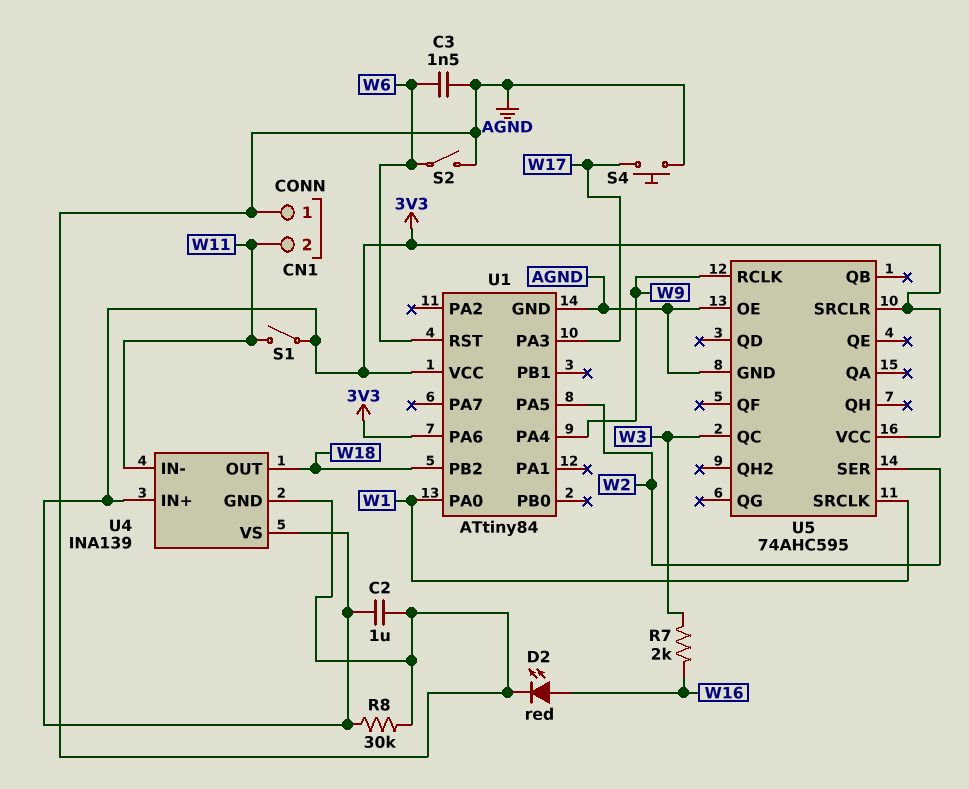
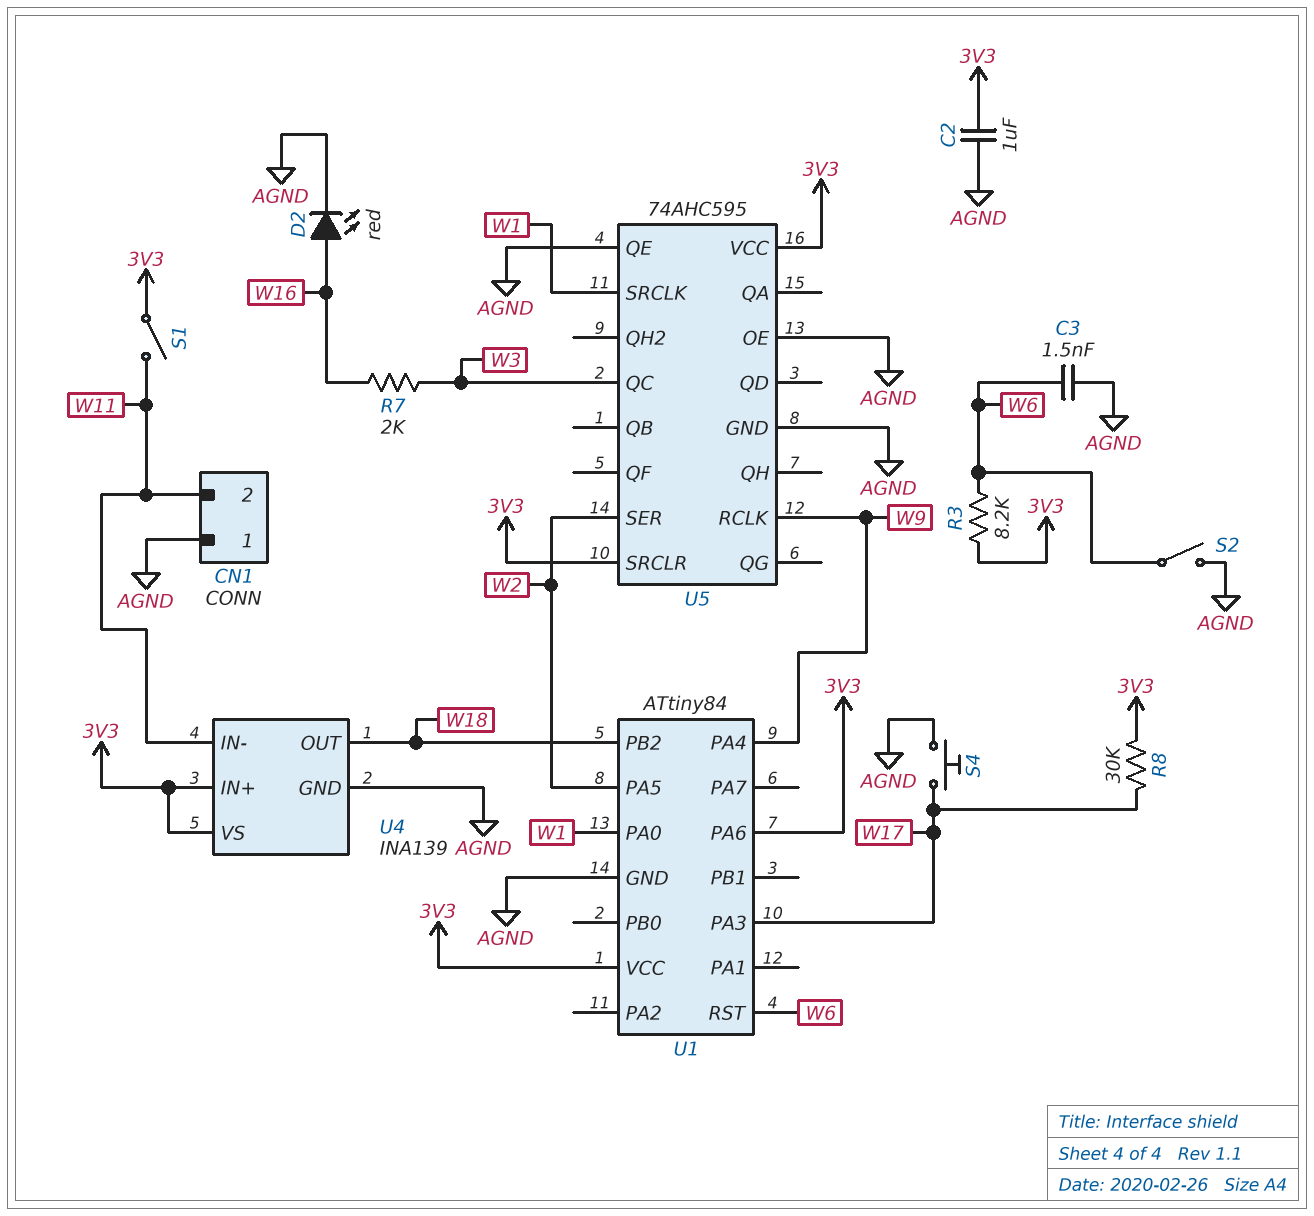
R3: none -> 8.2k (3V3, W6)
R8: 30k (3V3, AGND) -> 30k (3V3, W17)
U5 pin QE: none -> AGND

